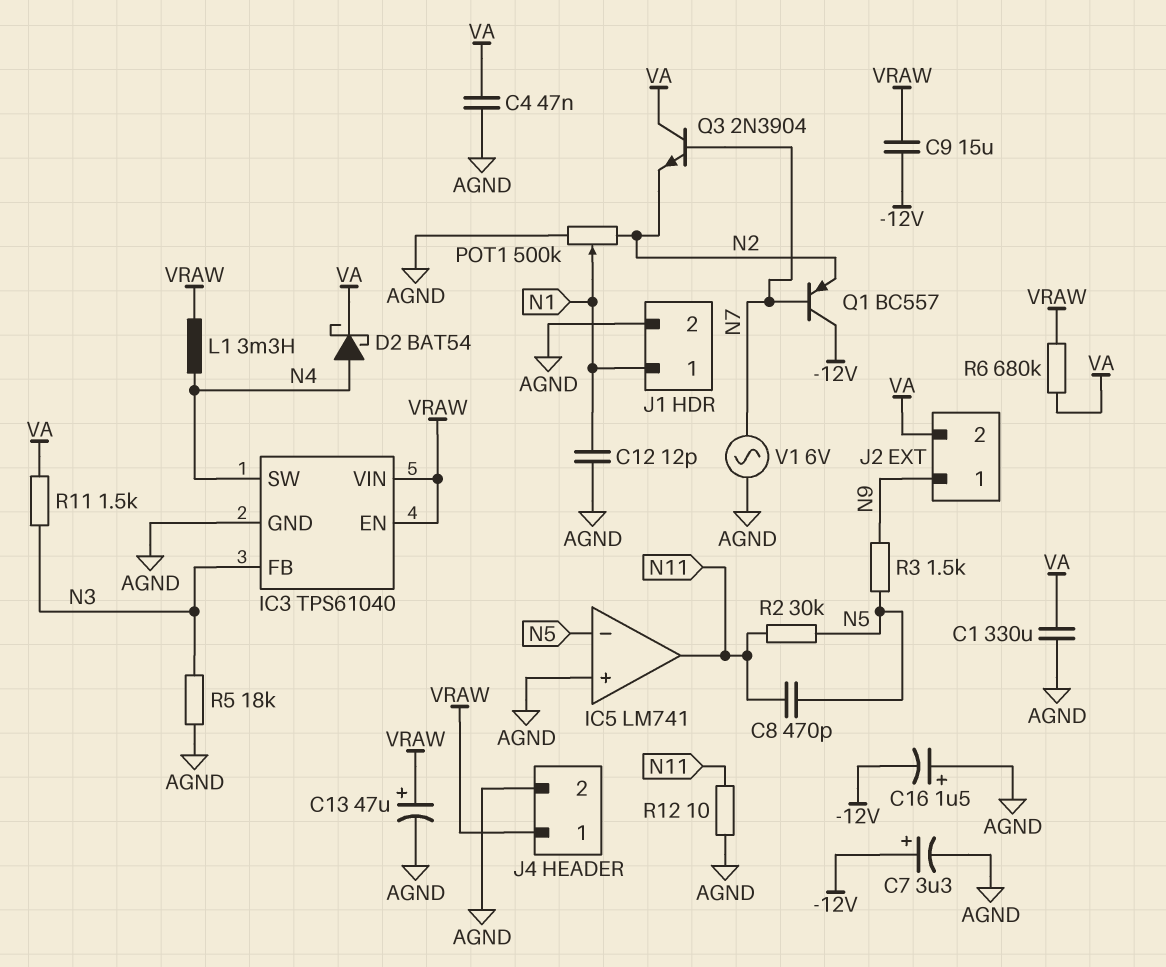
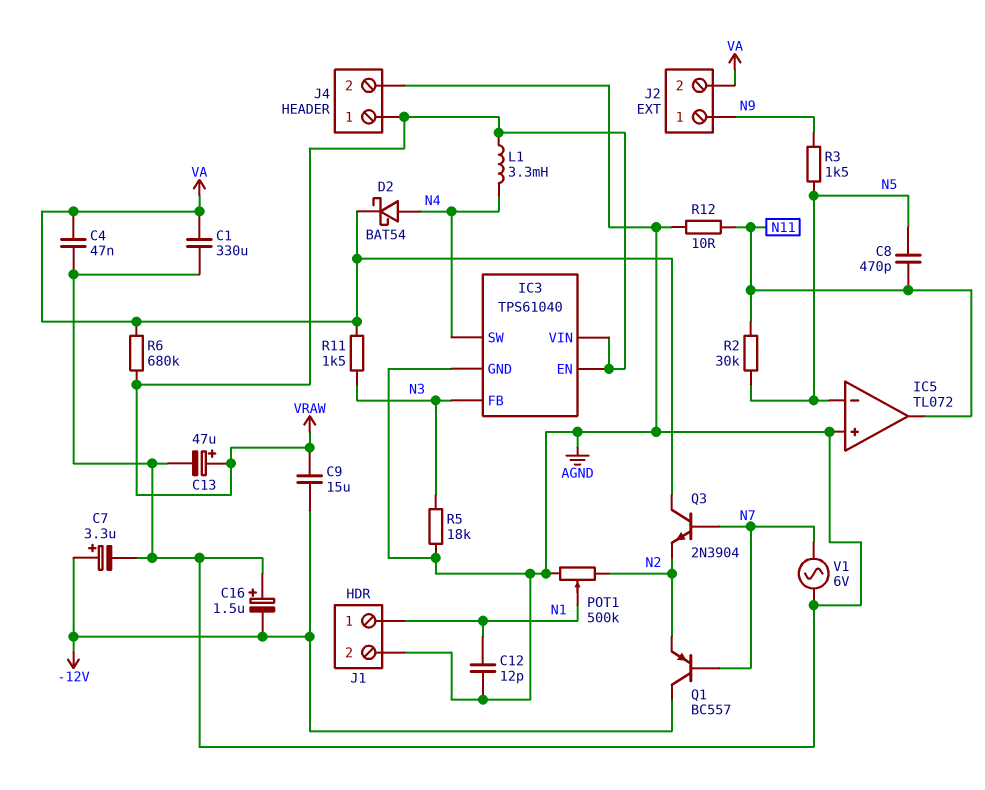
IC5: LM741 -> TL072

